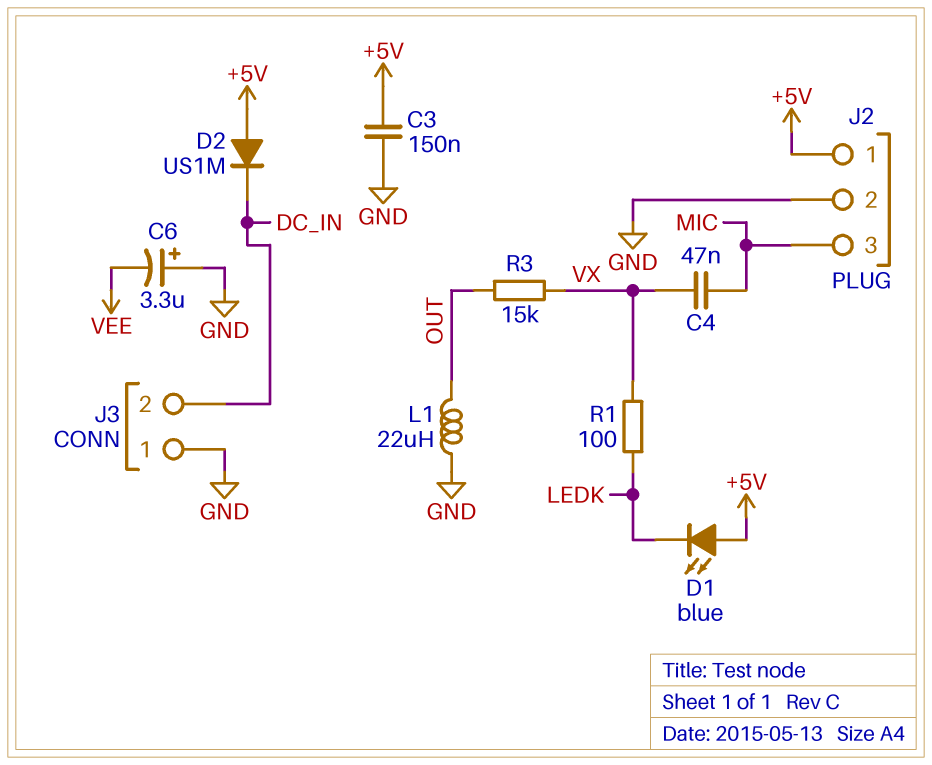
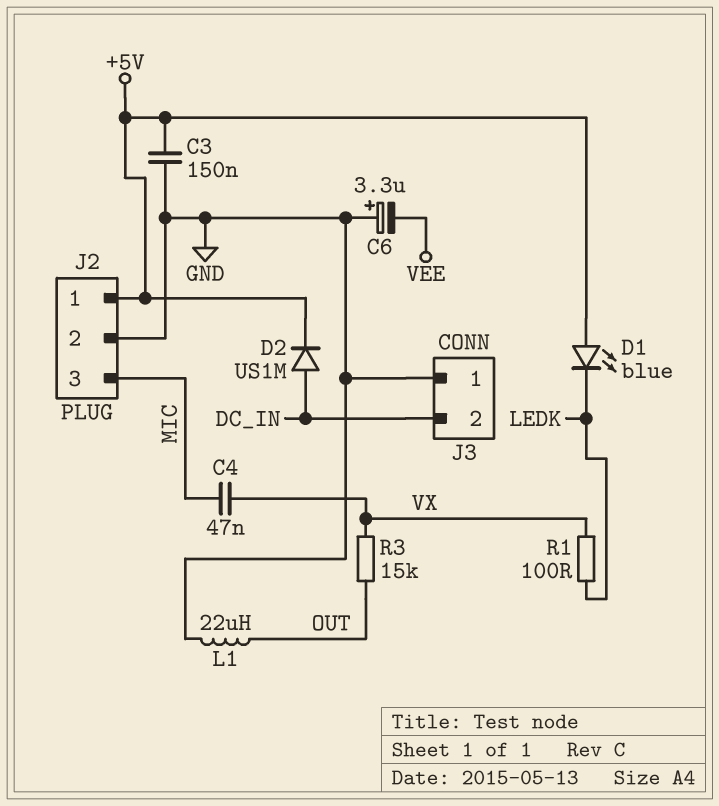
D2: diode US1M (A +5V, K DC_IN) -> diode US1M (A DC_IN, K +5V)

